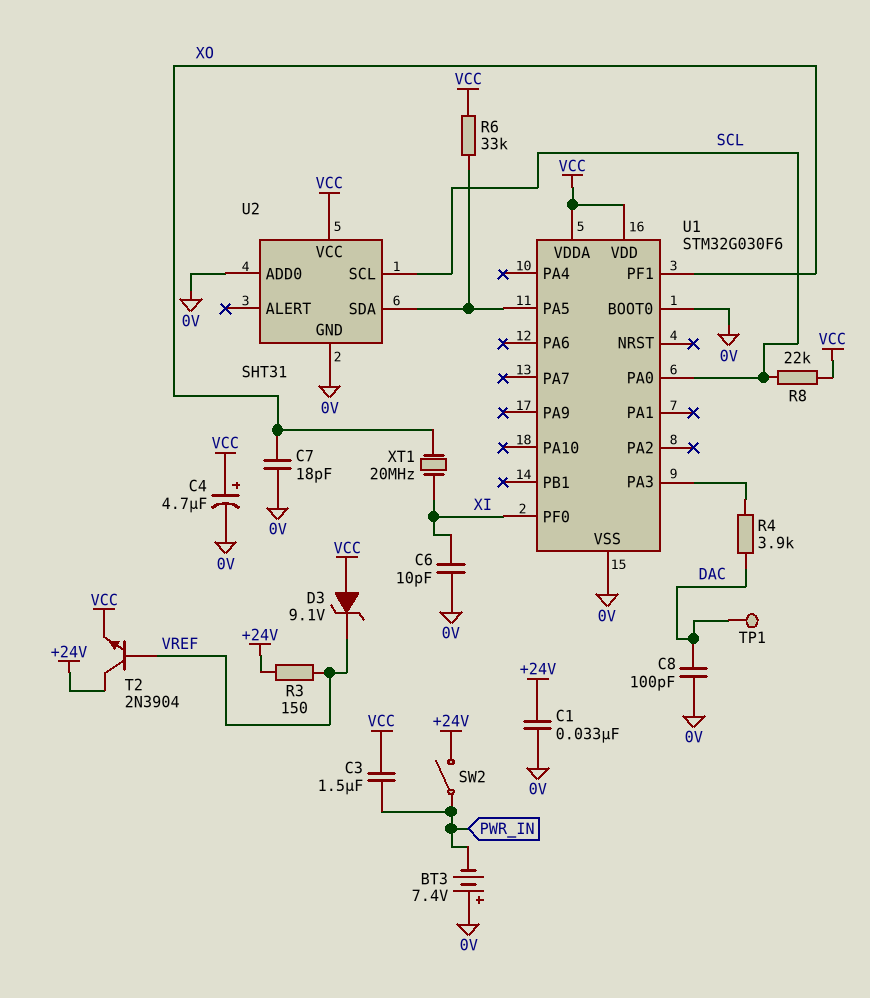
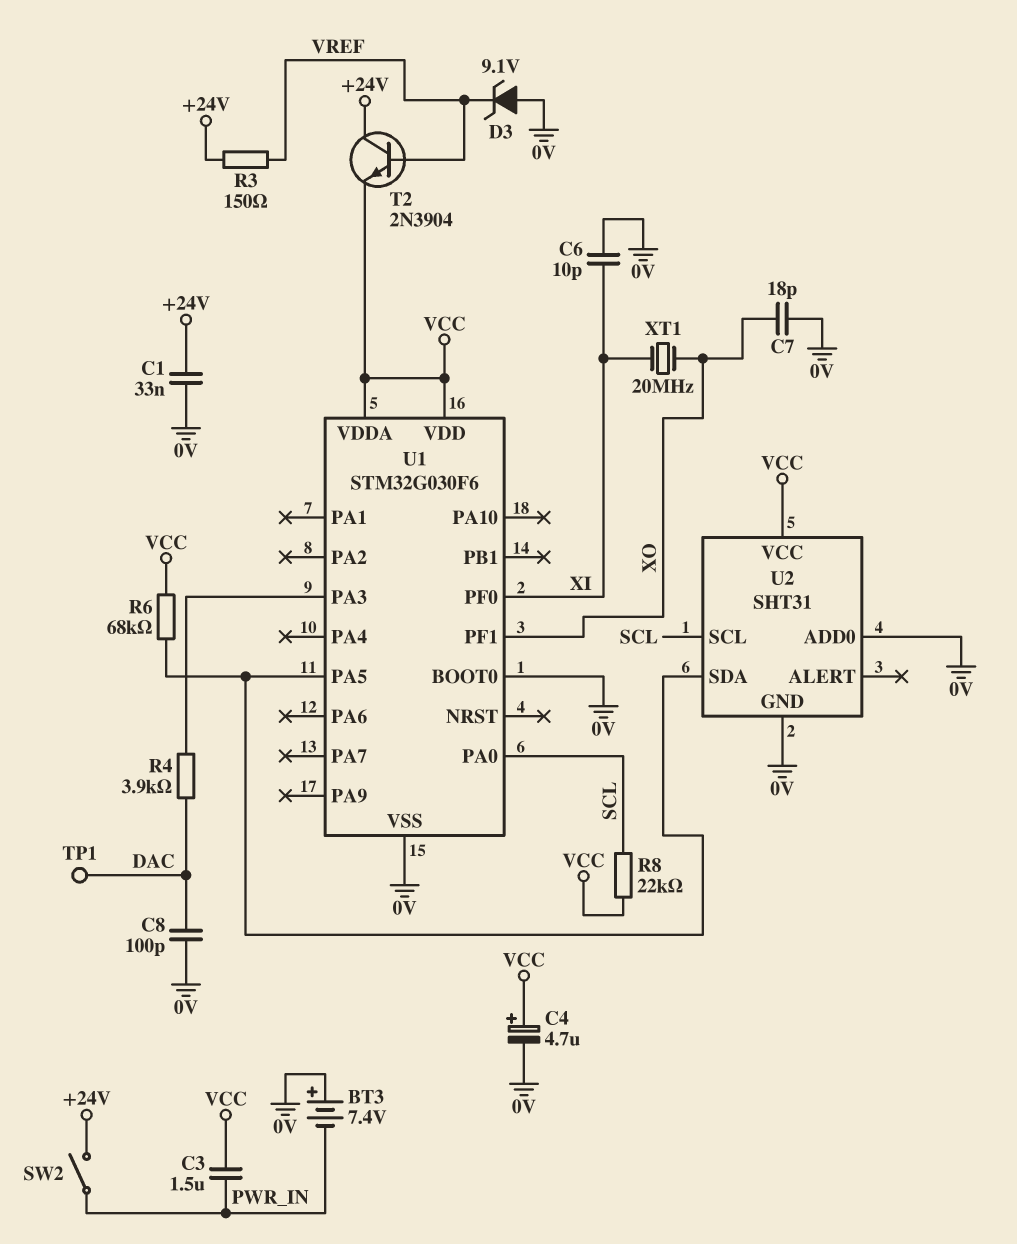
D3: zener 9.1V (A VCC, K VREF) -> zener 9.1V (A 0V, K VREF)
R6: 33k (U1/PA5, VCC) -> 68k (U1/PA5, VCC)

